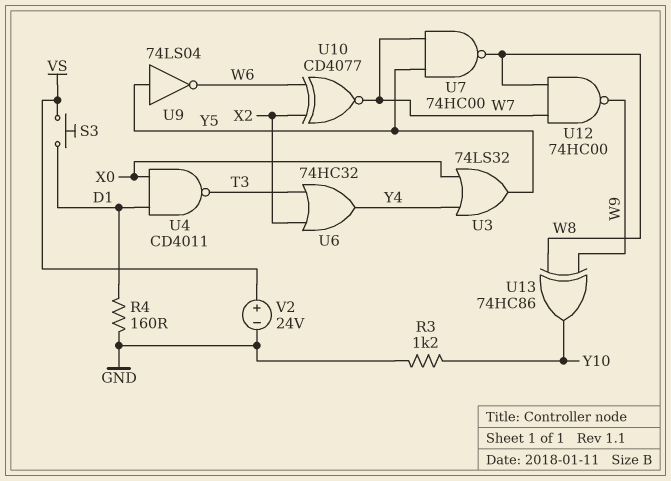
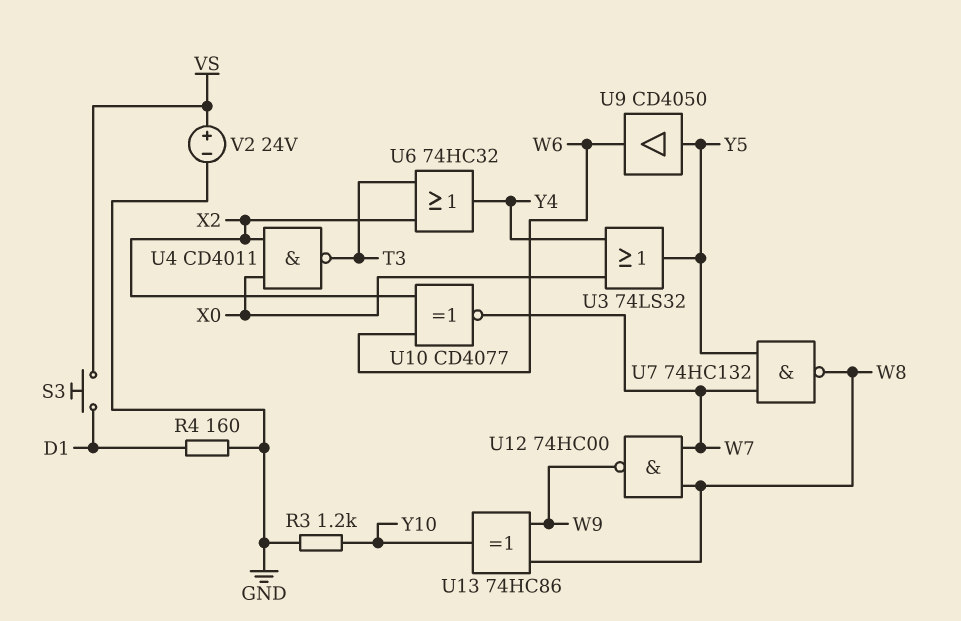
U4: NAND CD4011 (in D1, in X0, out T3) -> NAND CD4011 (in X0, in X2, out T3)
U7: NAND 74HC00 (in W7, in Y5, out W8) -> NAND 74HC132 (in W7, in Y5, out W8)
U9: NOT 74LS04 (in Y5, out W6) -> buffer CD4050 (in Y5, out W6)

